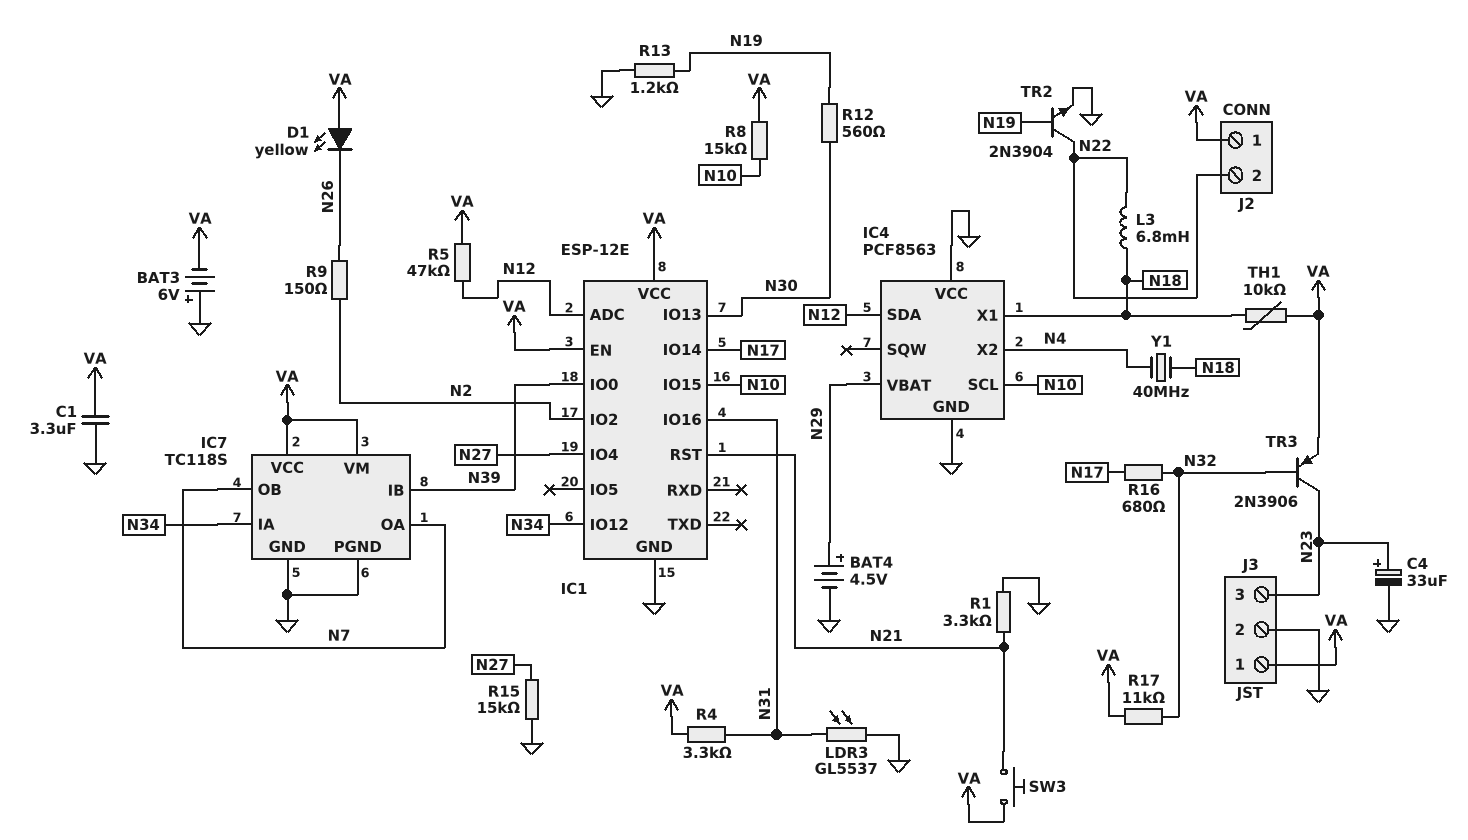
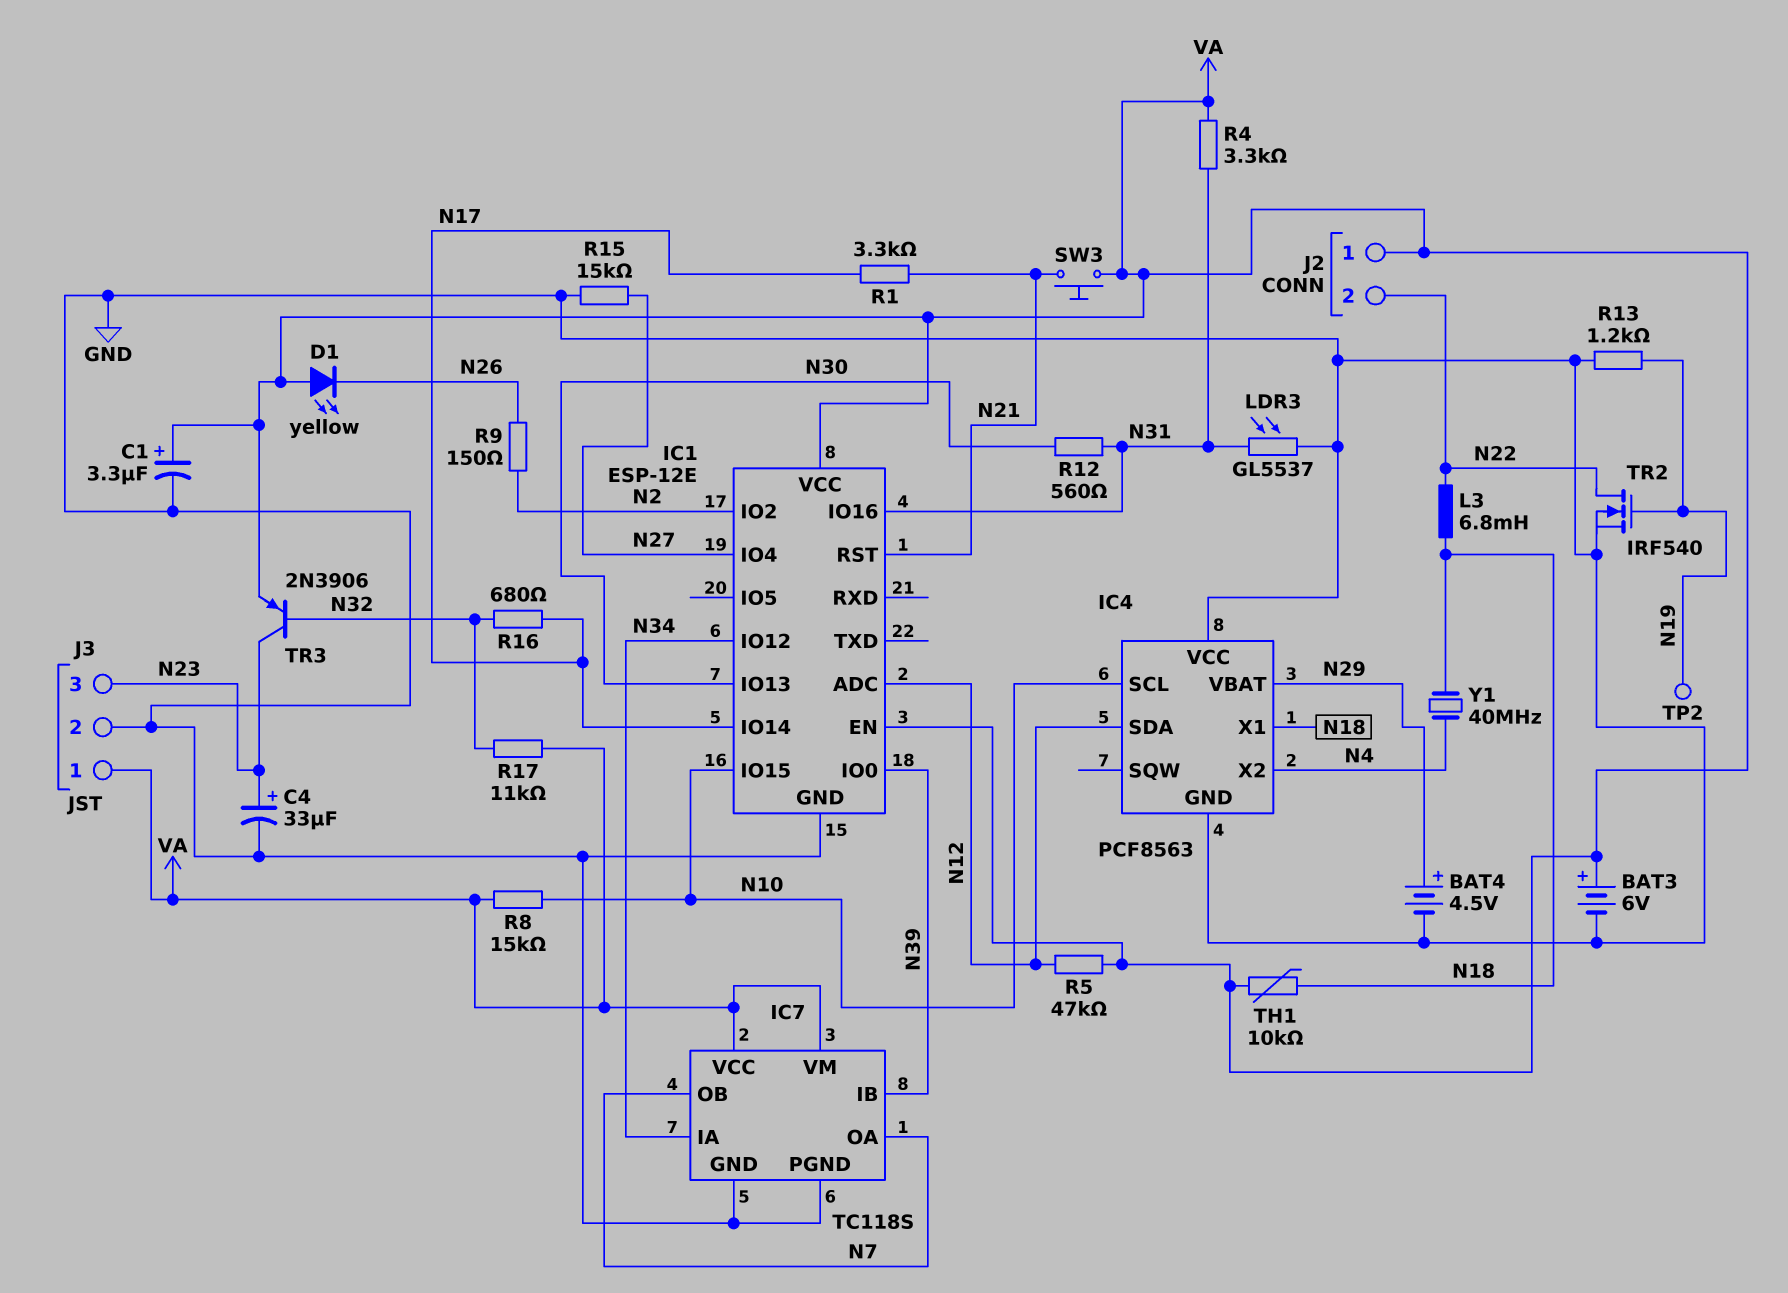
BAT3: 6V (plus GND, minus VA) -> 6V (plus VA, minus GND)
C1: 3.3uF (GND, VA) -> 3.3uF (plus VA, minus GND)
R1: 3.3k (GND, N21) -> 3.3k (N17, N21)
R12: 560 (N19, N30) -> 560 (N30, N31)
TP2: none -> test point (N19)
TR2: NPN 2N3904 (B N19, C N22, E GND) -> NMOS IRF540 (G N19, D N22, S GND)

